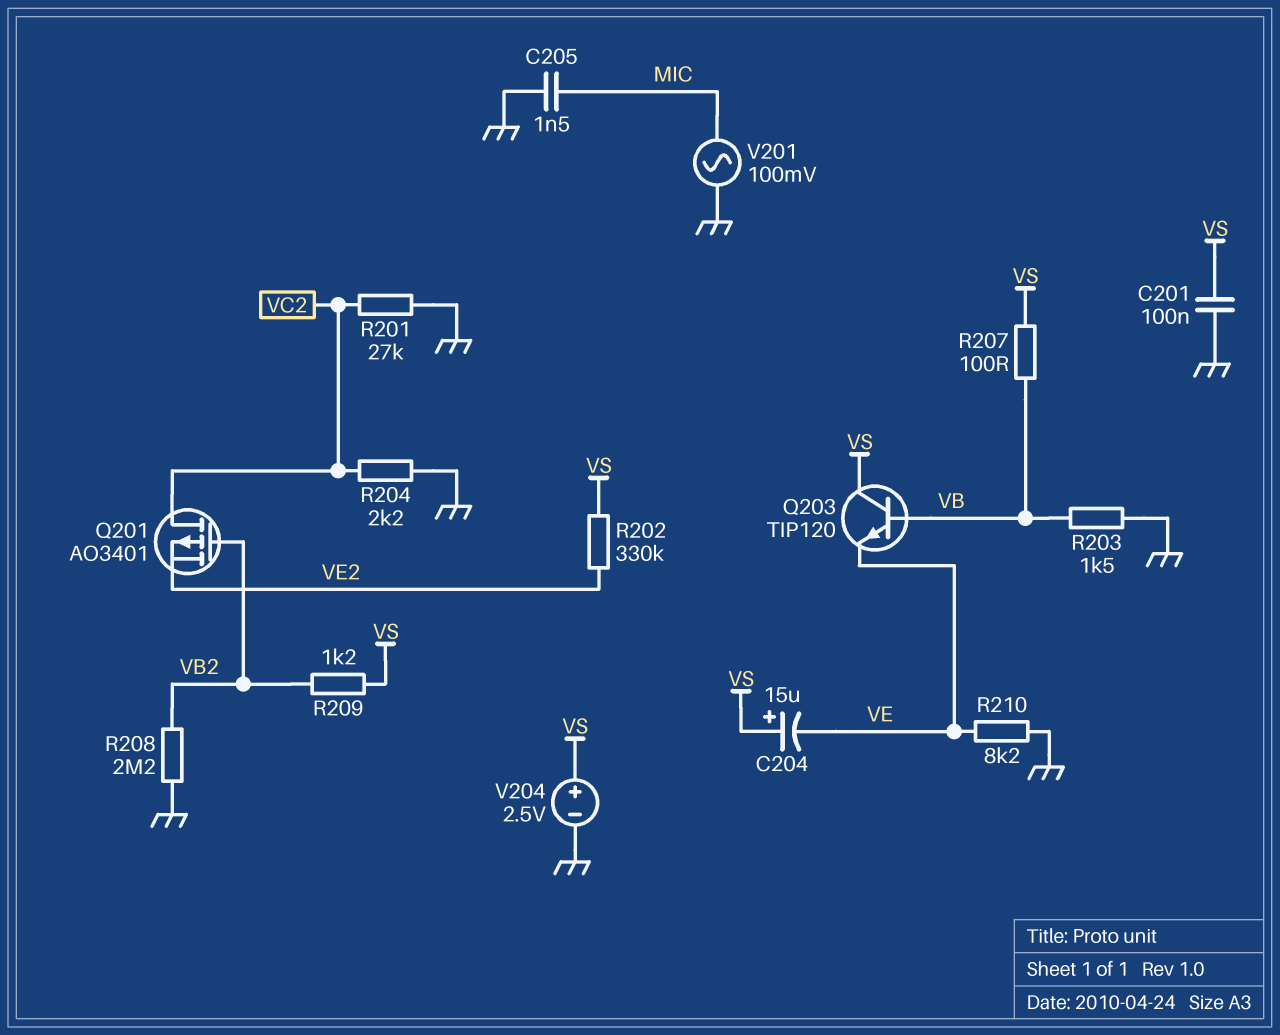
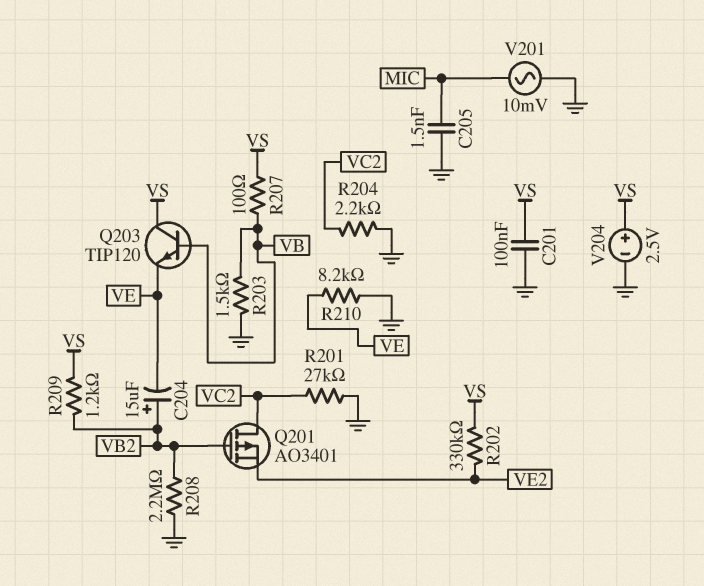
C204: 15uF (plus VS, minus VE) -> 15uF (plus VB2, minus VE)
V201: AC 100mV (GND, MIC) -> AC 10mV (GND, MIC)

